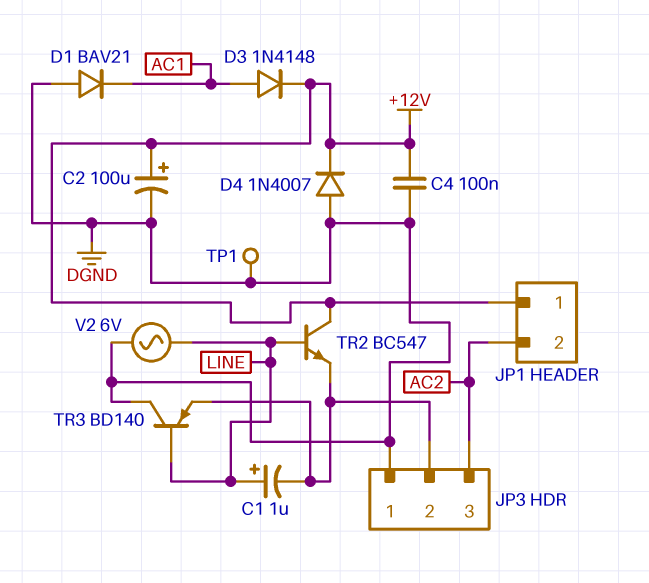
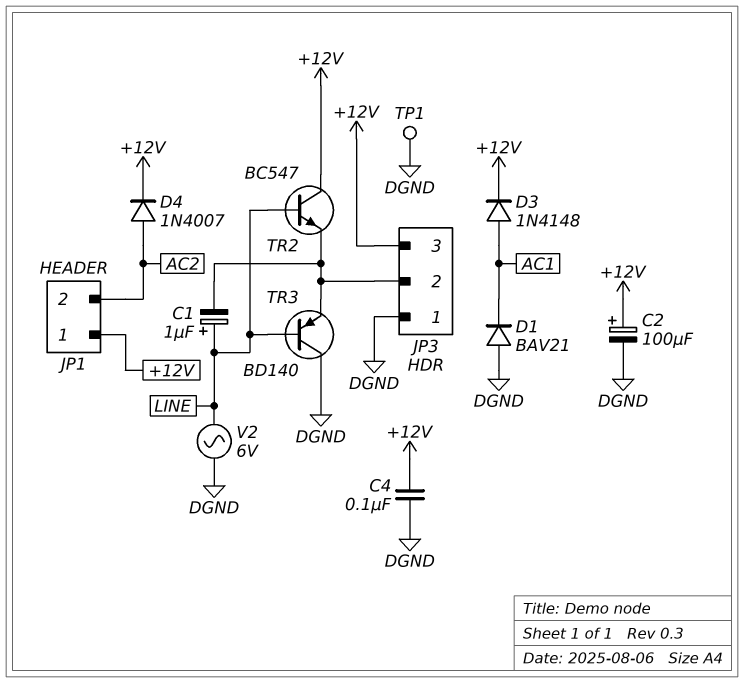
D4: diode 1N4007 (A DGND, K +12V) -> diode 1N4007 (A AC2, K +12V)
JP3 pin 3: AC2 -> +12V

